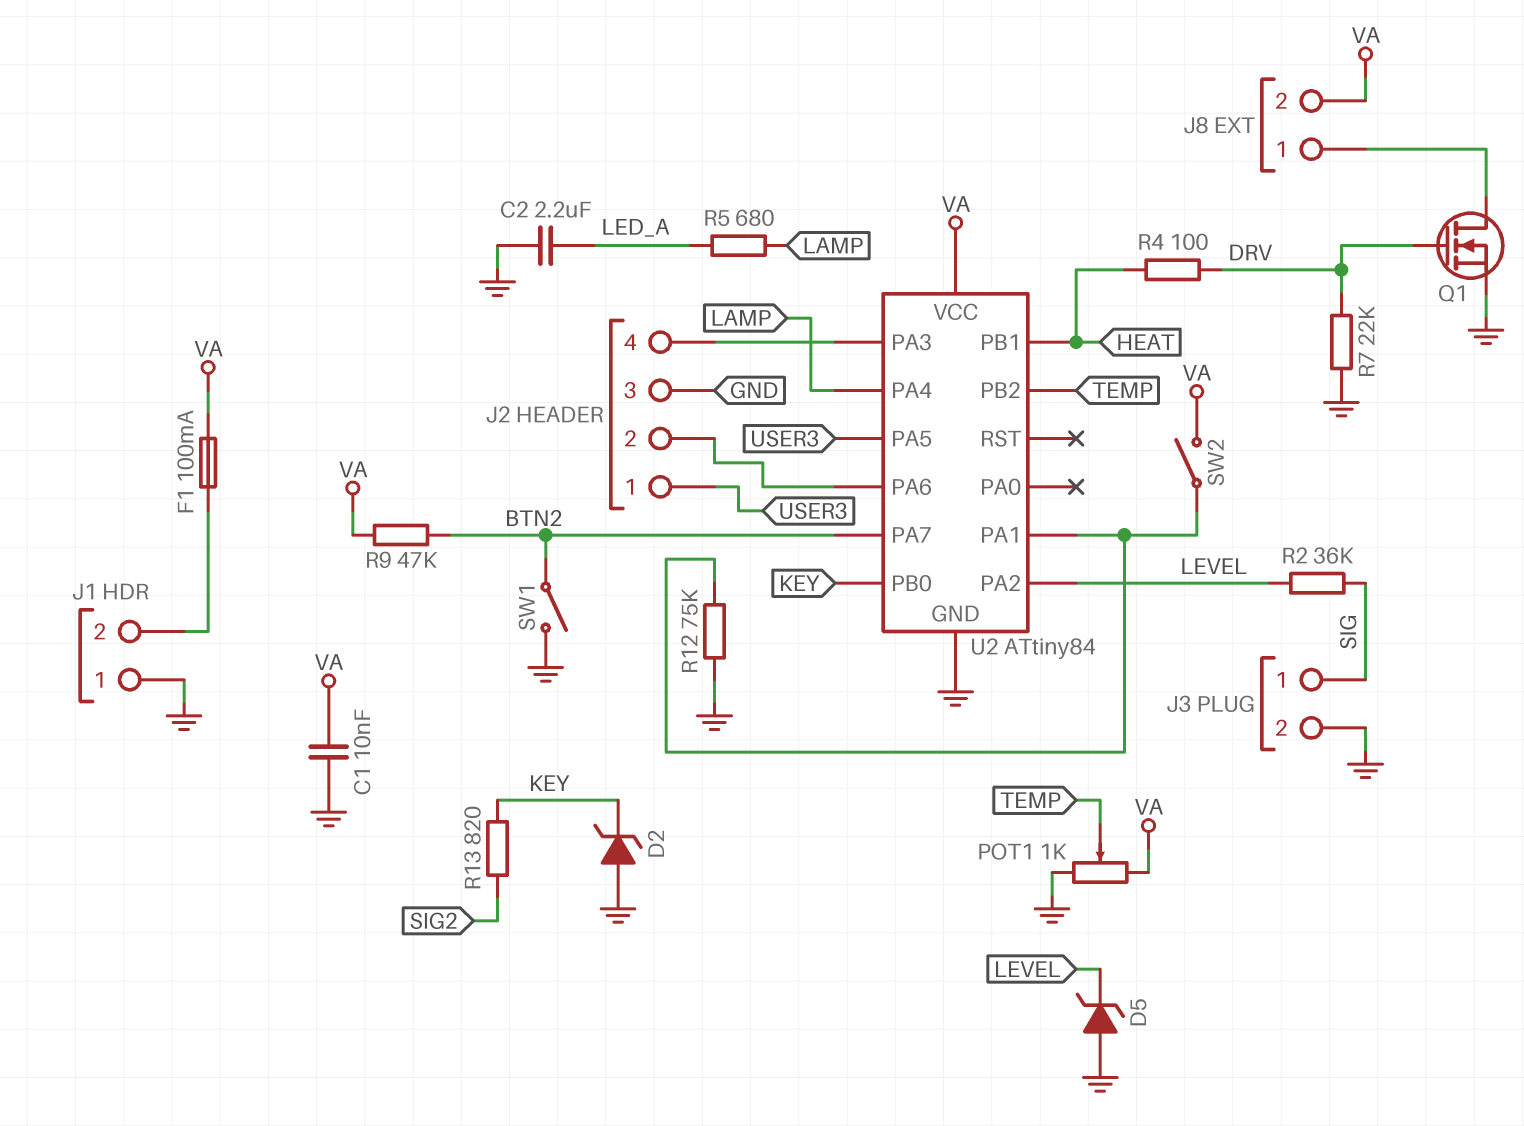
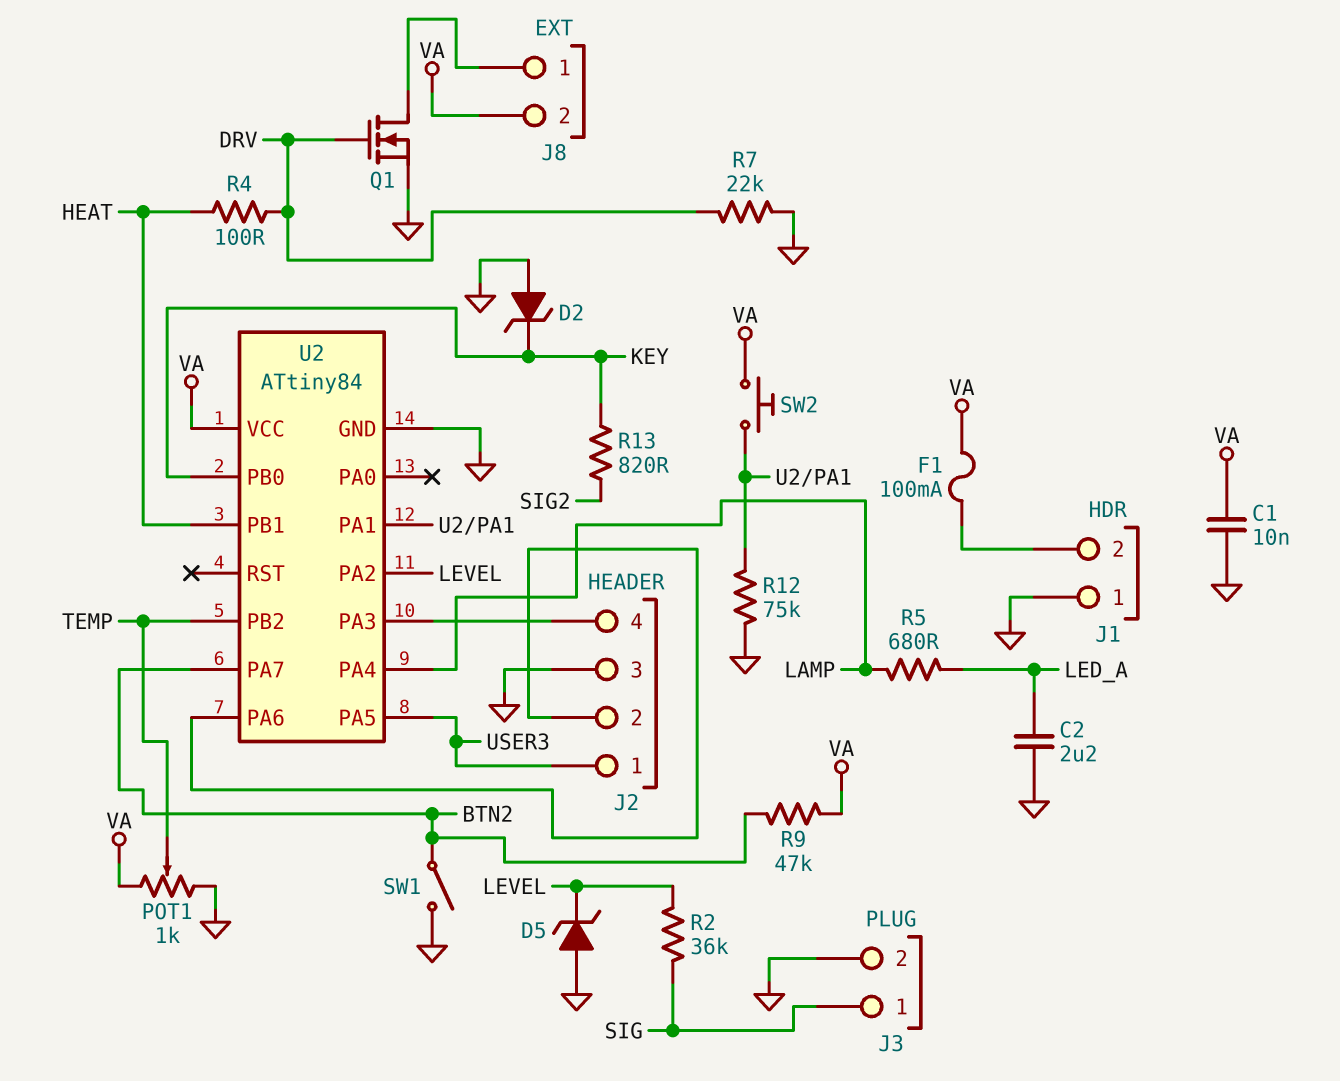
SW2: switch (U2/PA1, VA) -> button (U2/PA1, VA)

